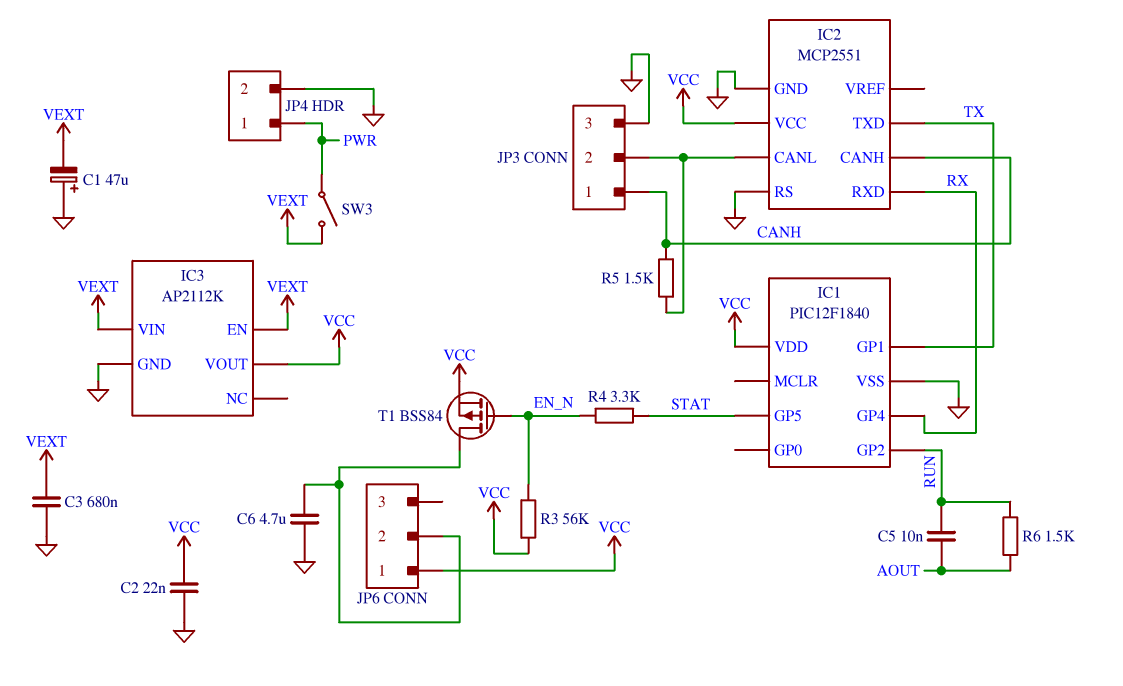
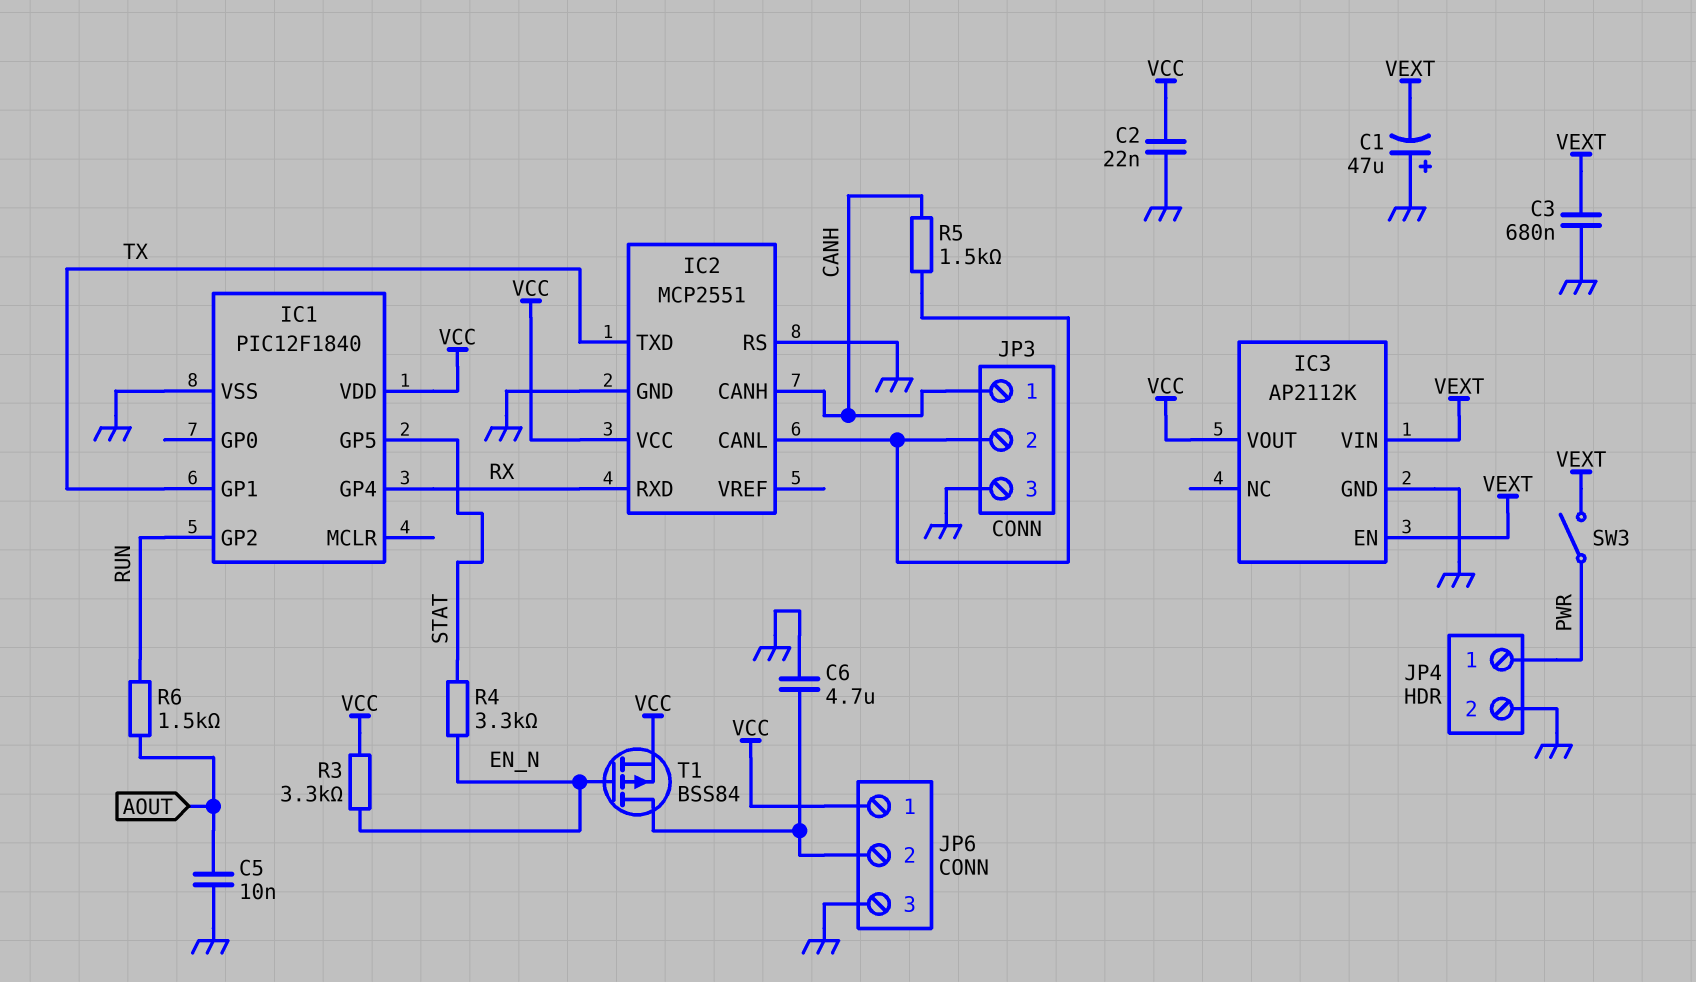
C5: 10nF (AOUT, RUN) -> 10nF (AOUT, GND)
JP6 pin 3: none -> GND
R3: 56k (EN_N, VCC) -> 3.3k (EN_N, VCC)

